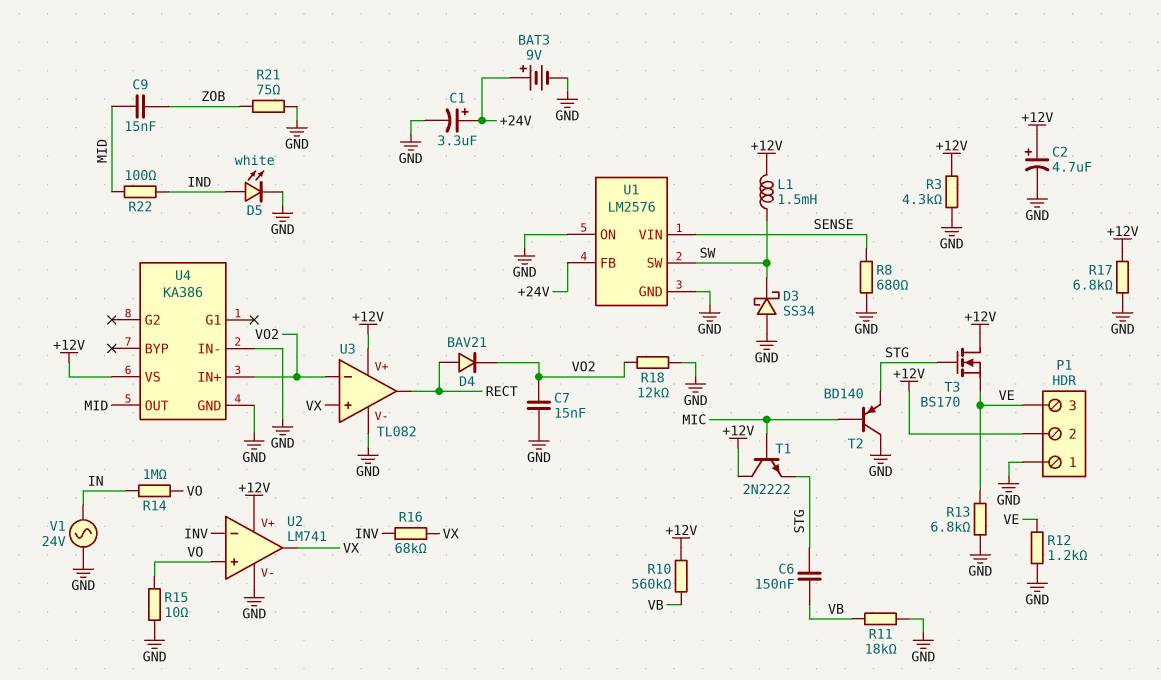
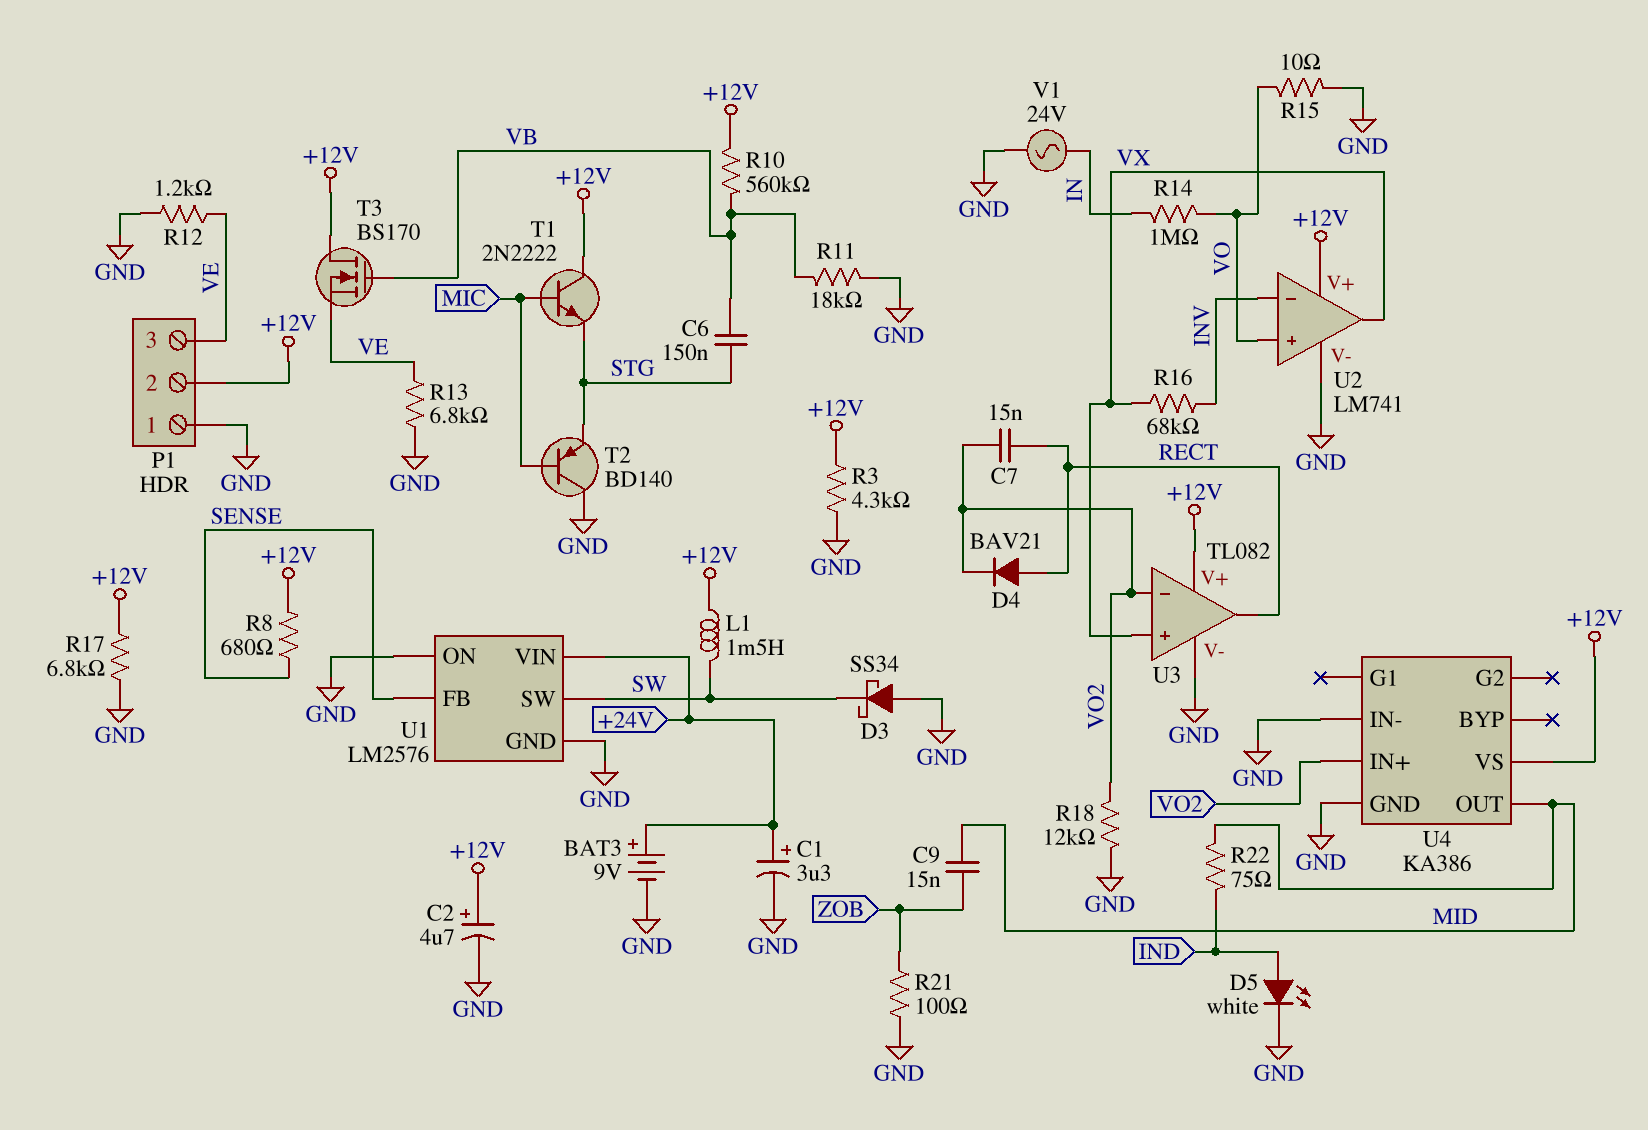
C7: 15nF (GND, VO2) -> 15nF (RECT, VO2)
R8: 680 (GND, SENSE) -> 680 (+12V, SENSE)
R21: 75 (GND, ZOB) -> 100 (GND, ZOB)
R22: 100 (IND, MID) -> 75 (IND, MID)
T3: NMOS BS170 (G STG, D +12V, S VE) -> NMOS BS170 (G VB, D +12V, S VE)
U1 pin FB: +24V -> SENSE
U1 pin VIN: SENSE -> +24V

